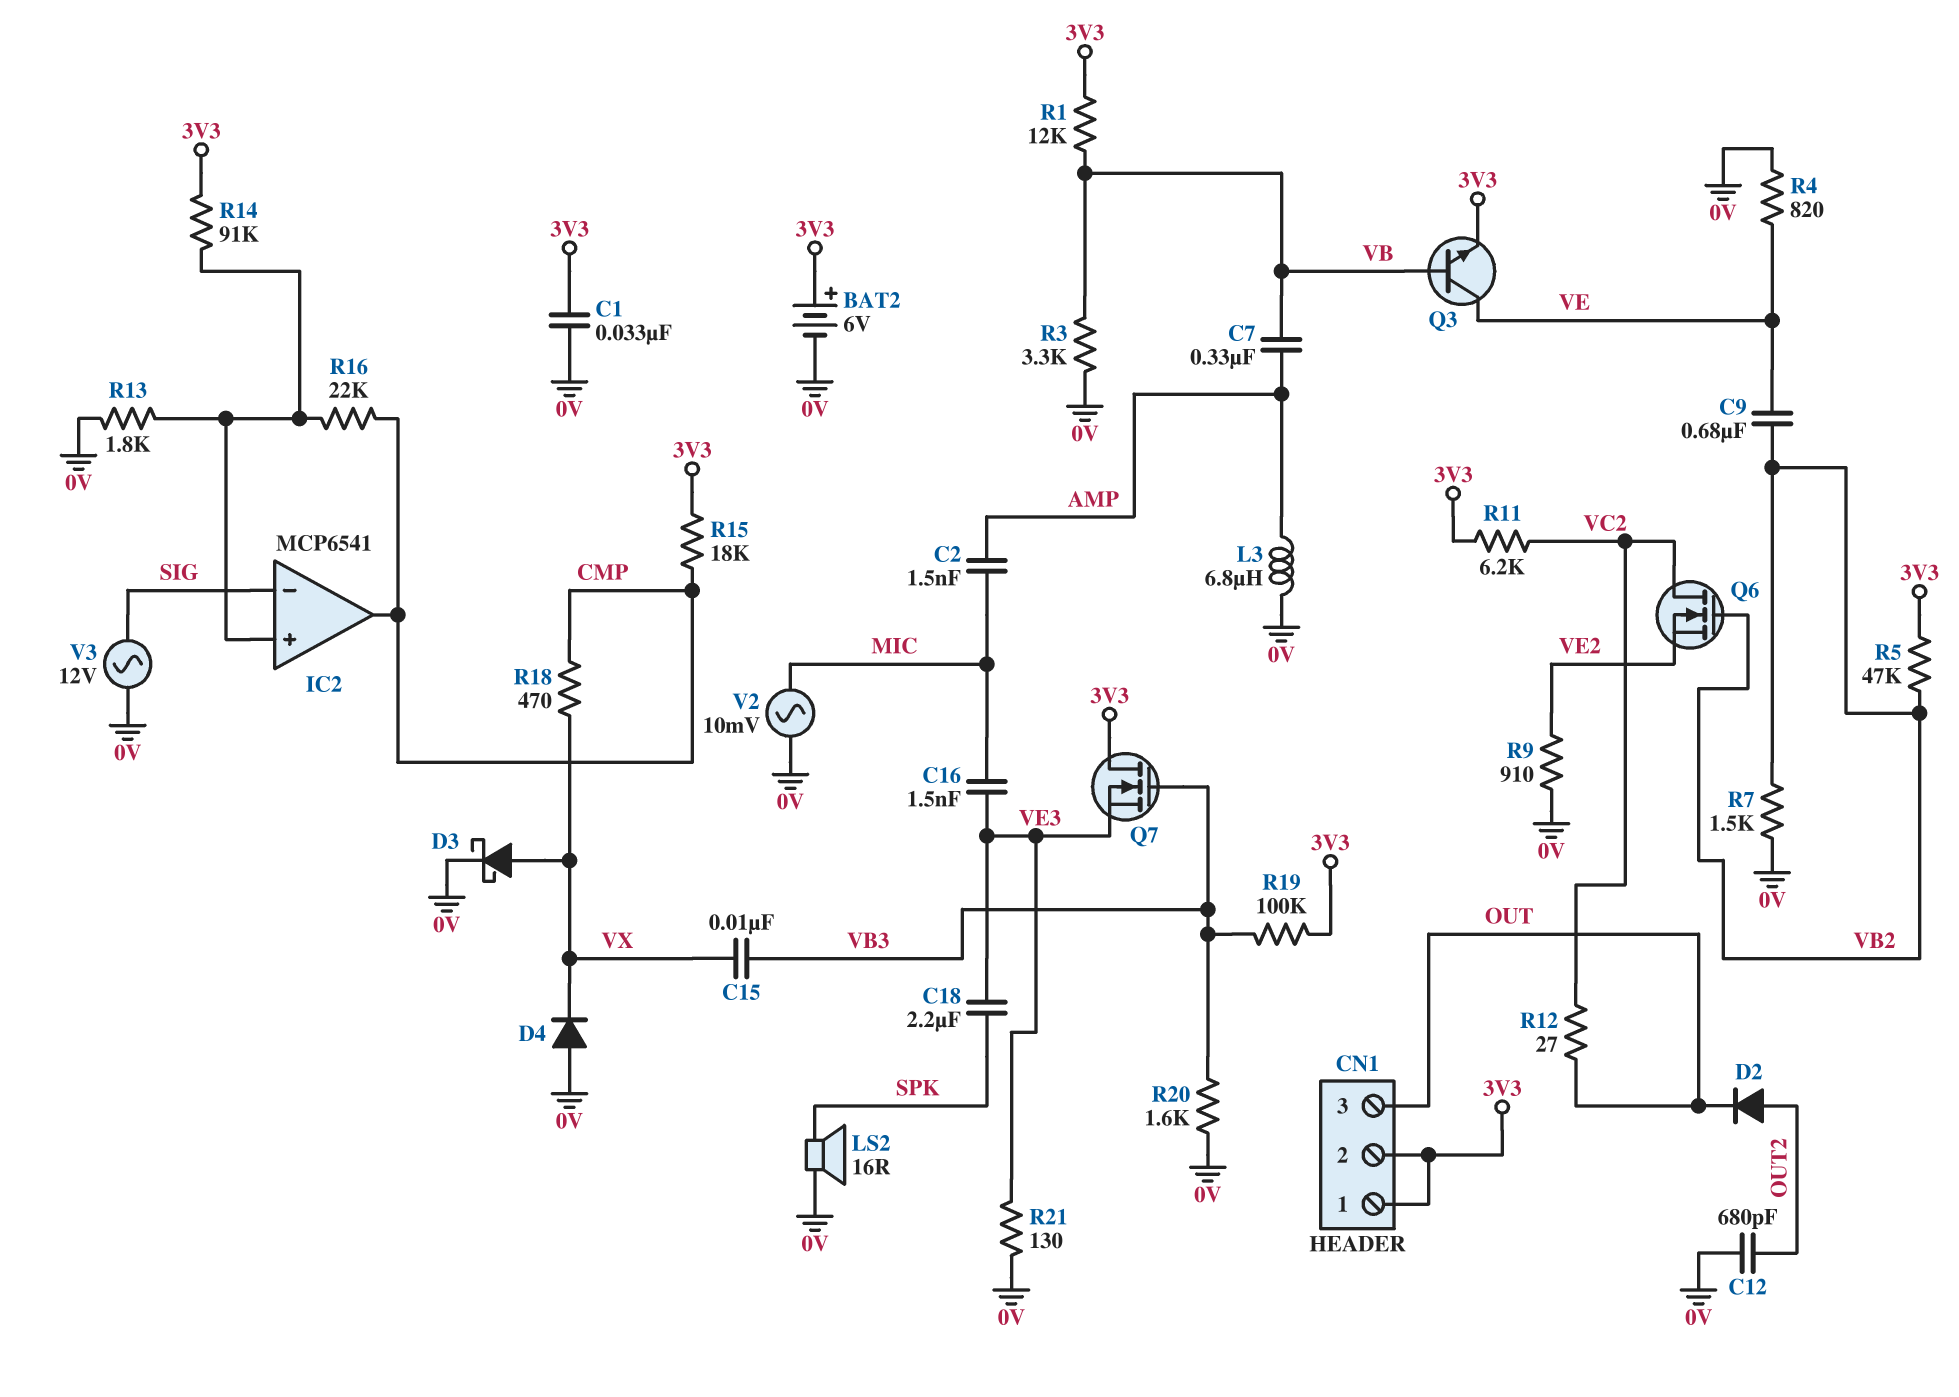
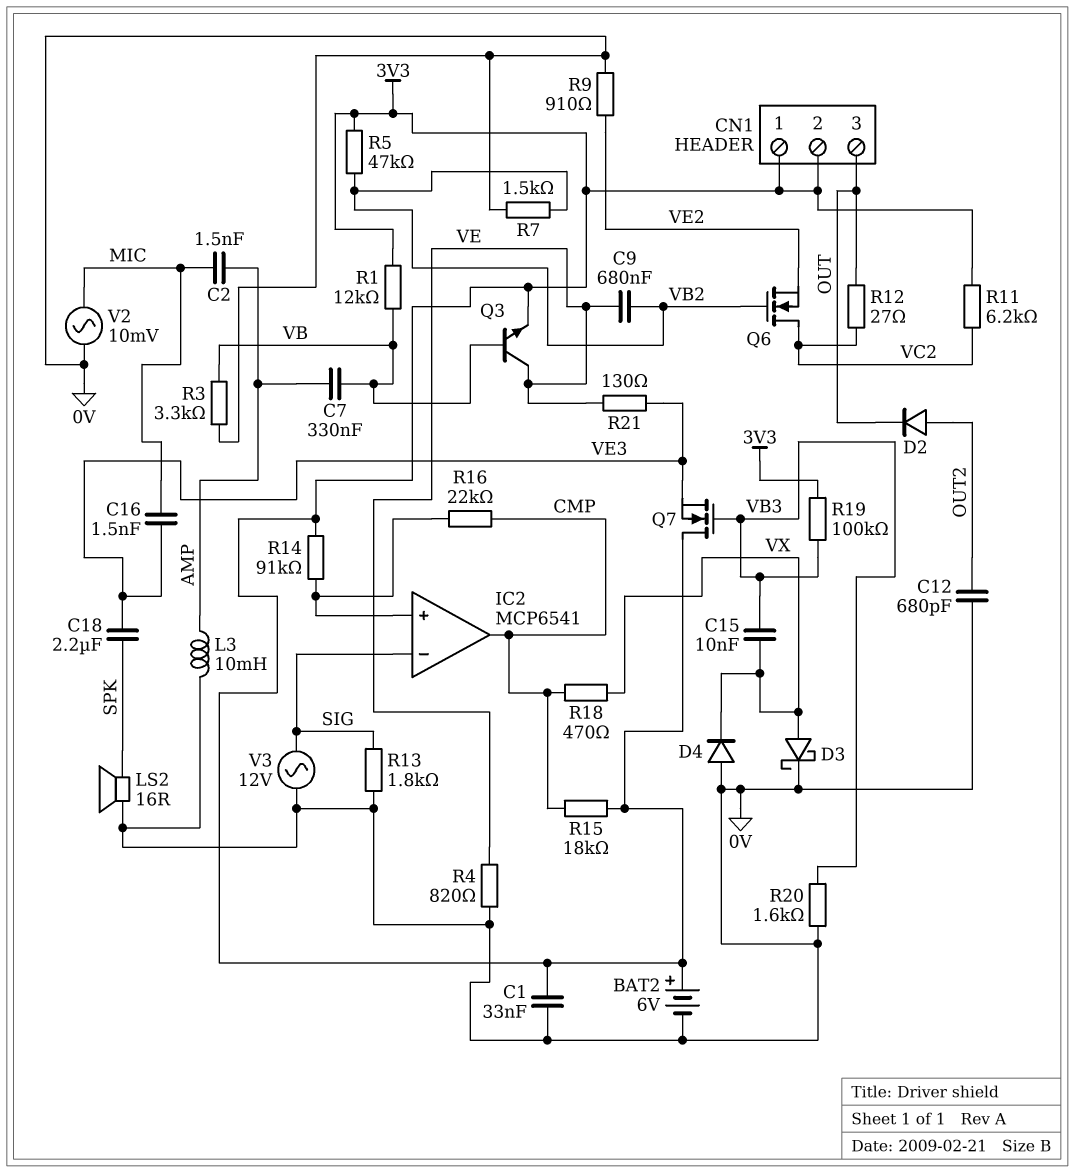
L3: 6.8uH (0V, AMP) -> 10mH (0V, AMP)
R13: 1.8k (0V, IC2/in+) -> 1.8k (0V, SIG)
R21: 130 (0V, VE3) -> 130 (VE, VE3)

